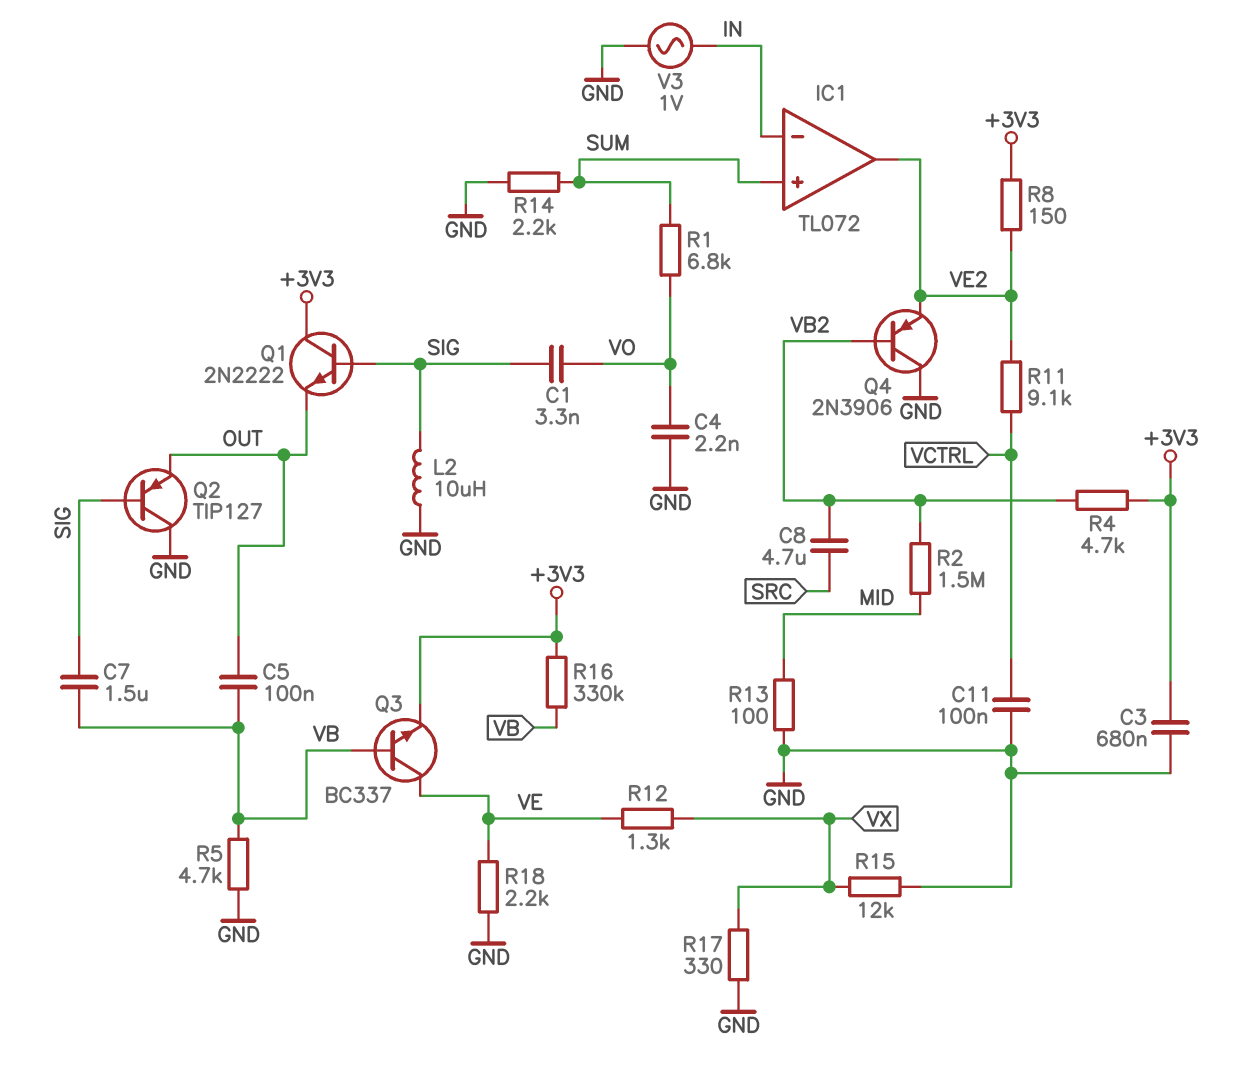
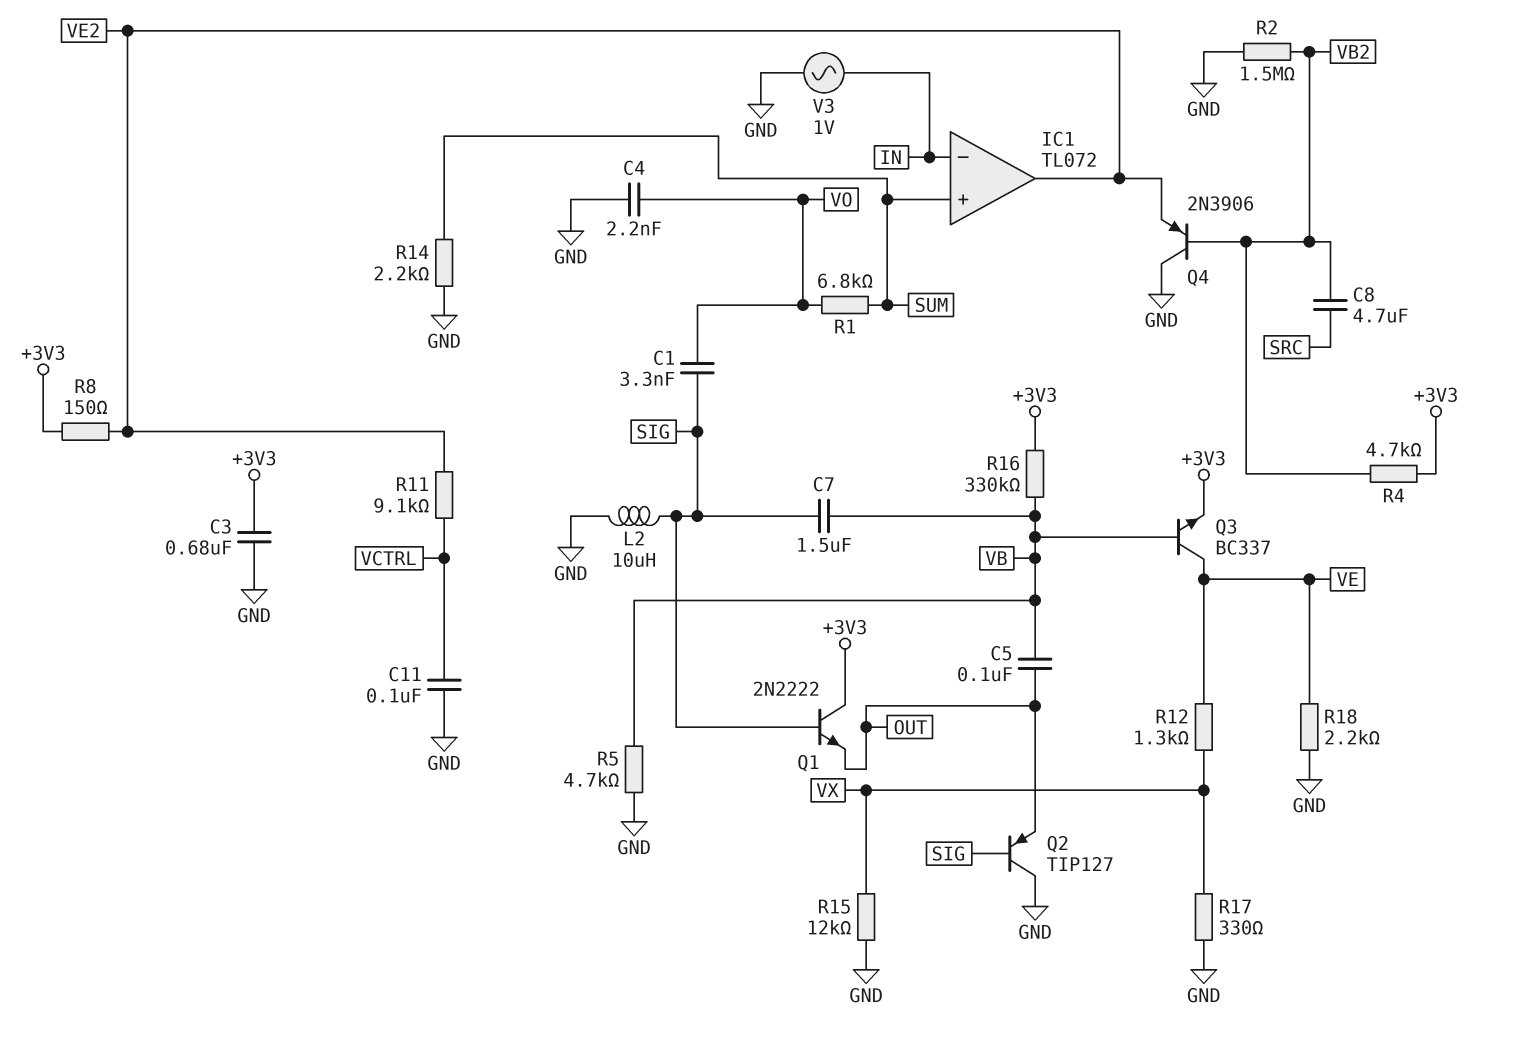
R2: 1.5M (MID, VB2) -> 1.5M (GND, VB2)
R13: 100 (GND, MID) -> none

